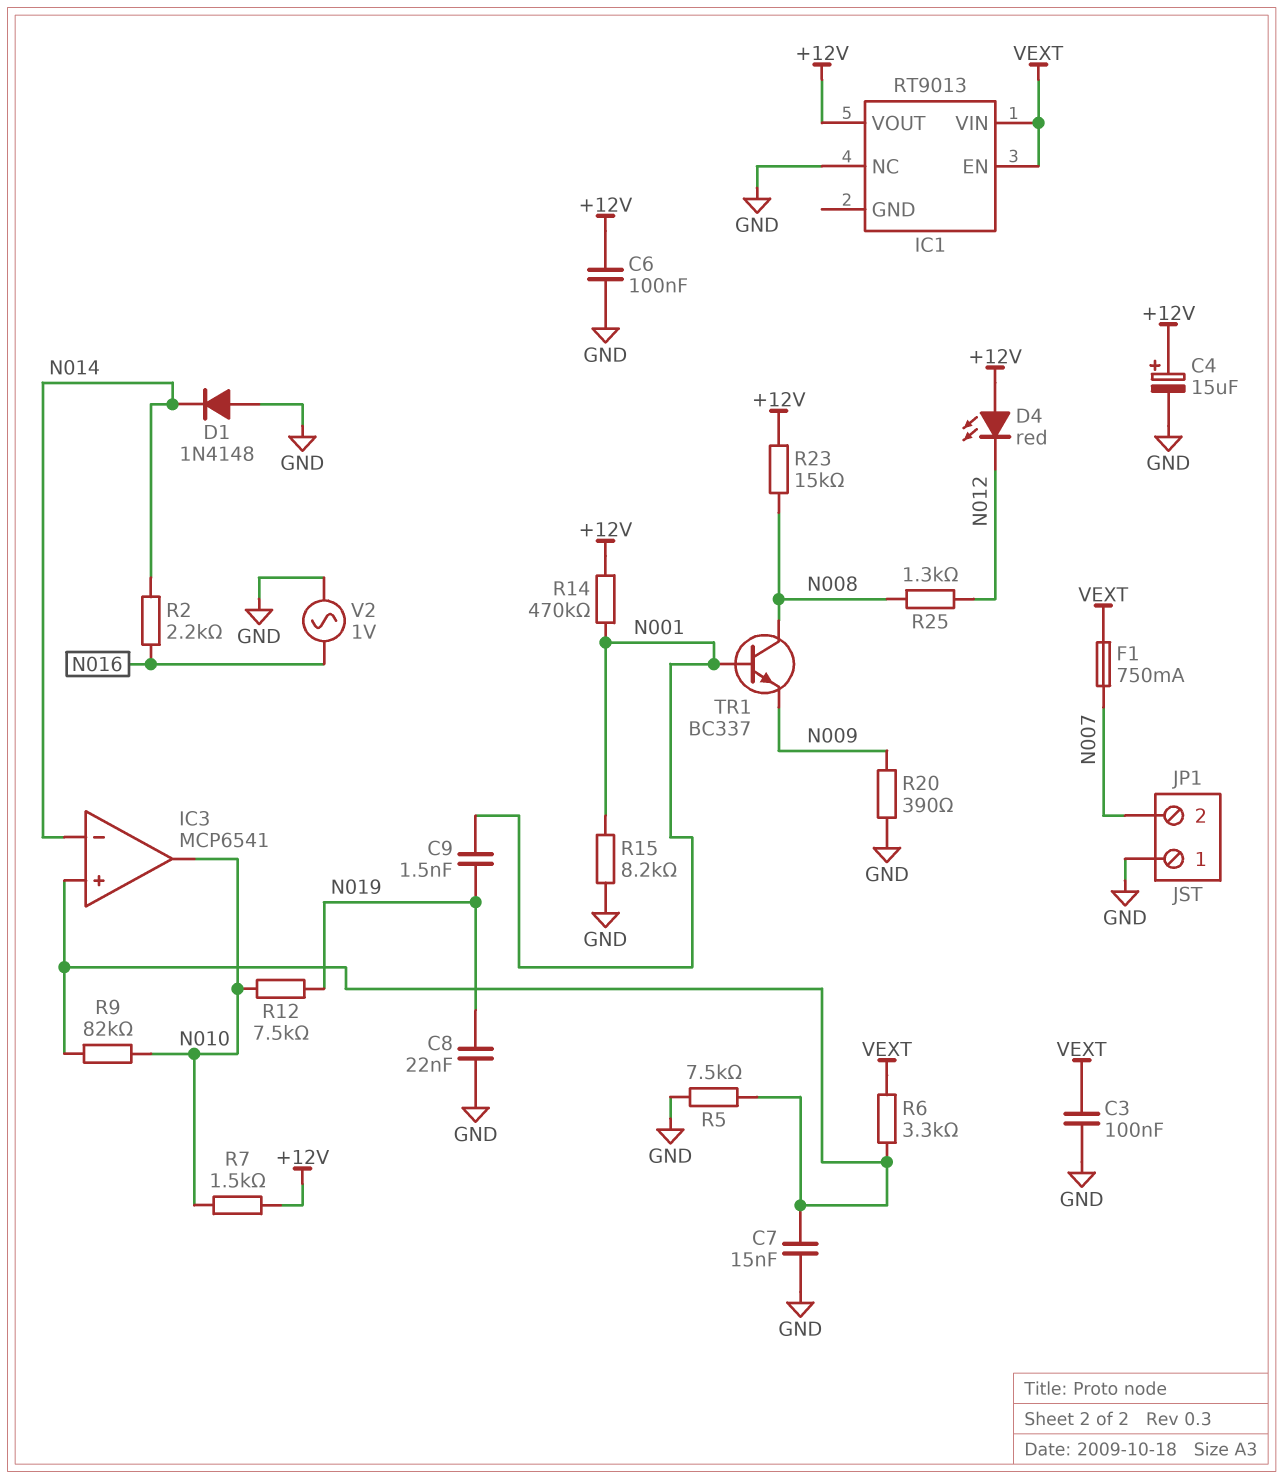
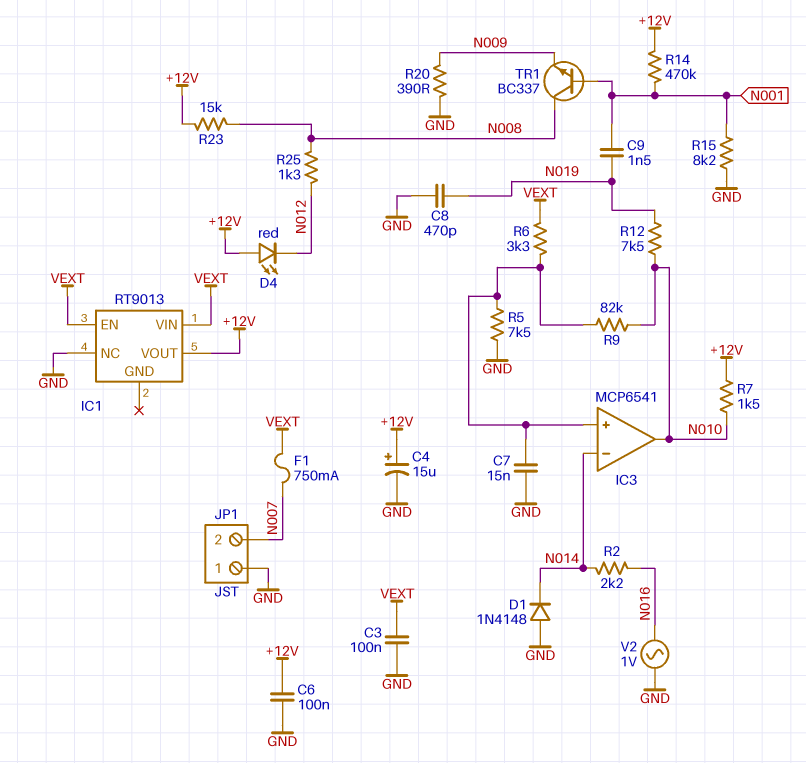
C8: 22nF (GND, N019) -> 470pF (GND, N019)

